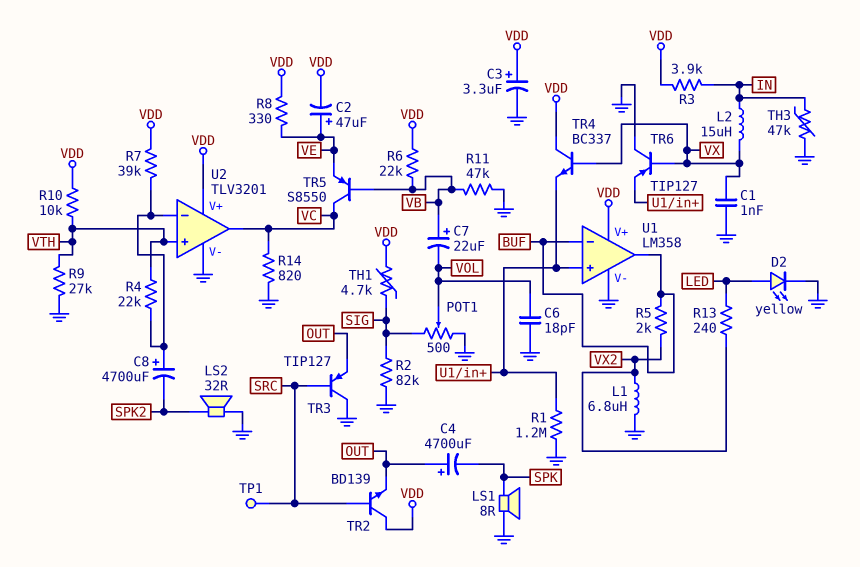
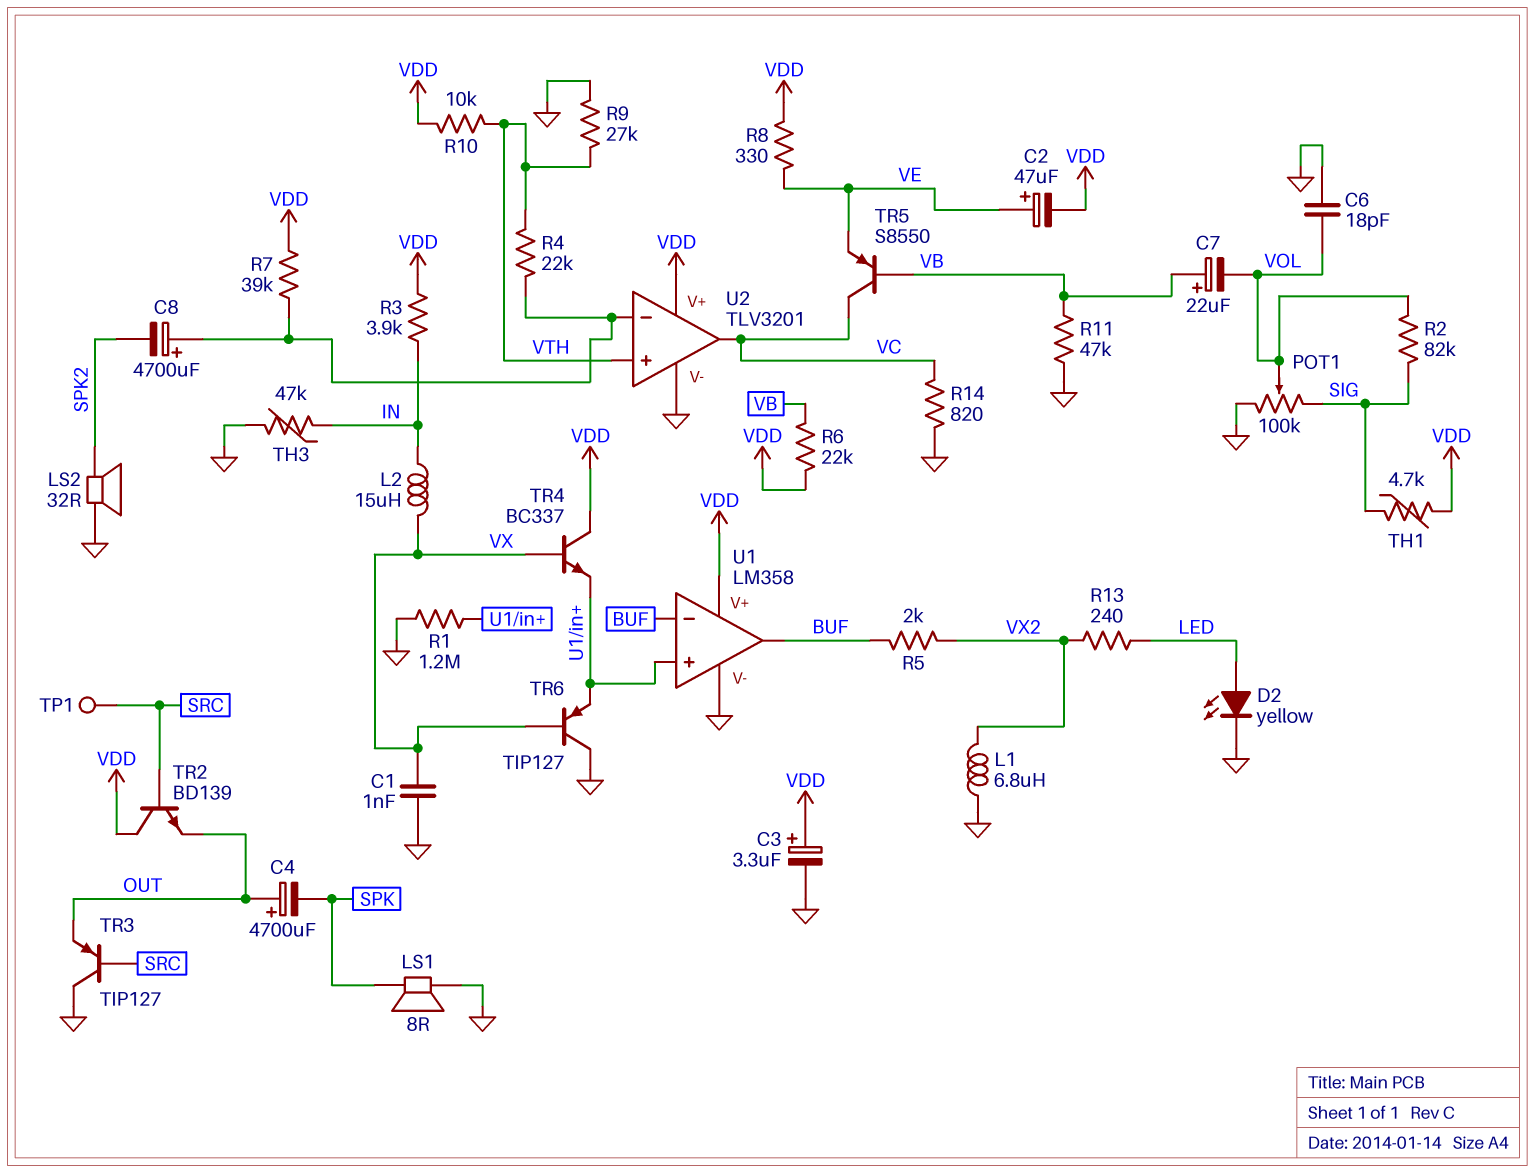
POT1: 500 (GND, SIG, wiper VOL) -> 100k (GND, SIG, wiper VOL)
R2: 82k (GND, SIG) -> 82k (SIG, VOL)

